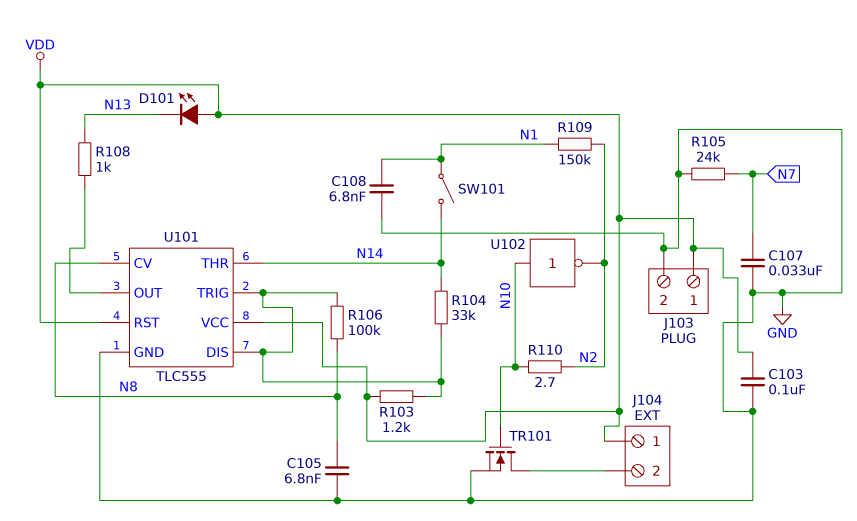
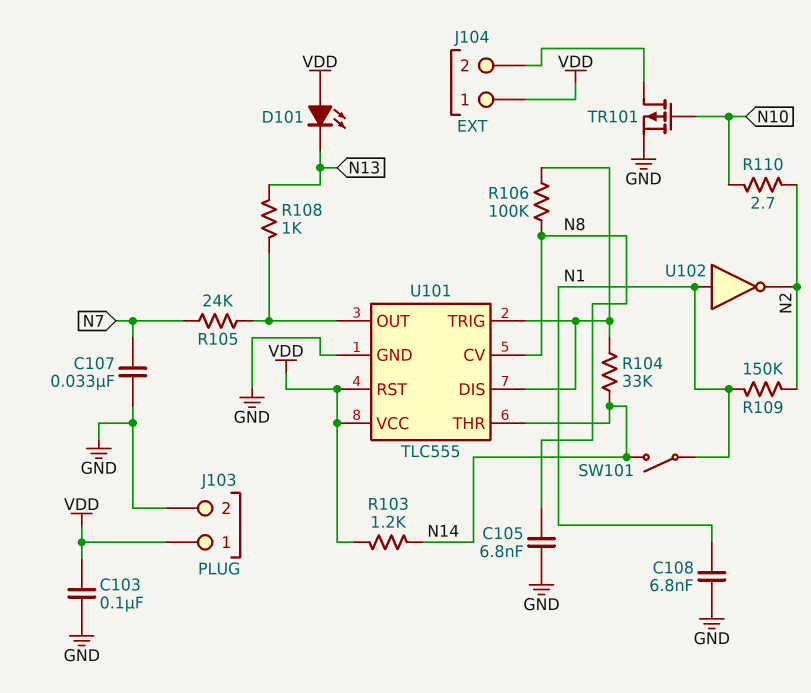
R103: 1.2k (U101/DIS, VDD) -> 1.2k (N14, VDD)
R105: 24k (GND, N7) -> 24k (N7, U101/OUT)
TR101: NMOS (G N10, D J104/2, S GND) -> PMOS (G N10, D J104/2, S GND)
U102: NOT (in N10, out N2) -> NOT (in N1, out N2)

